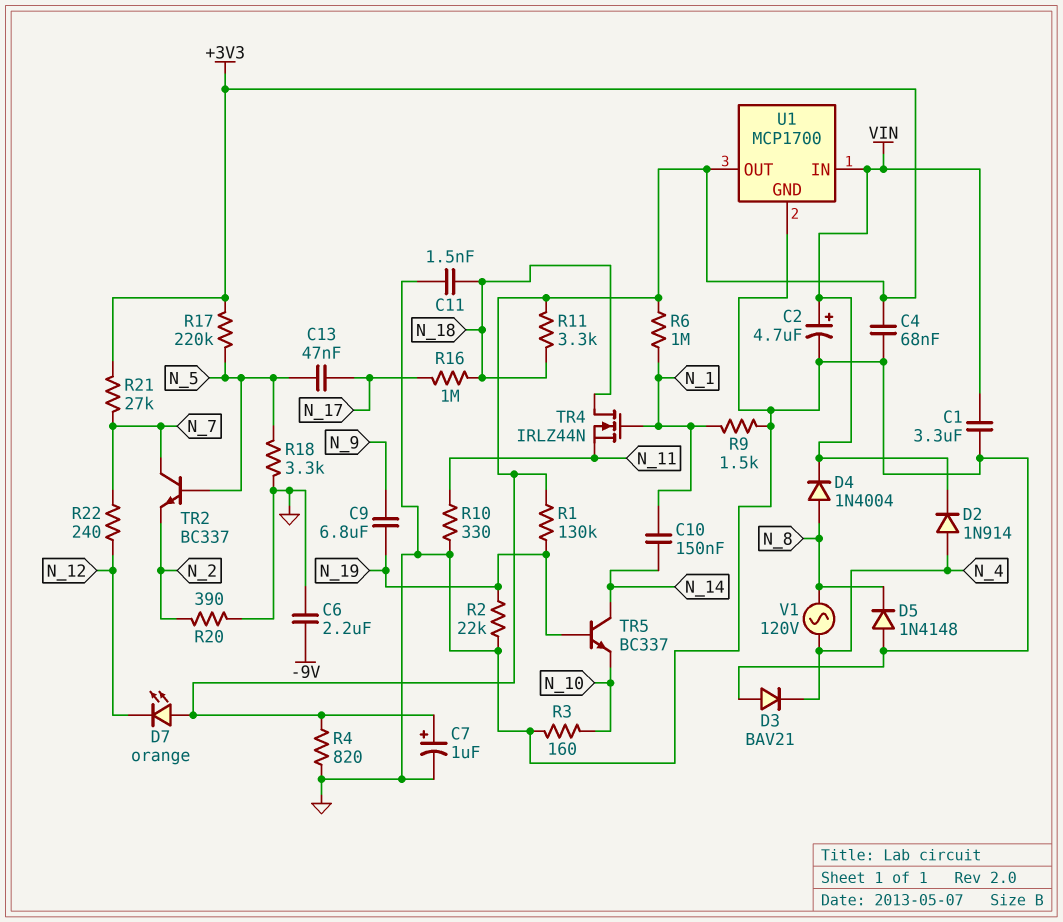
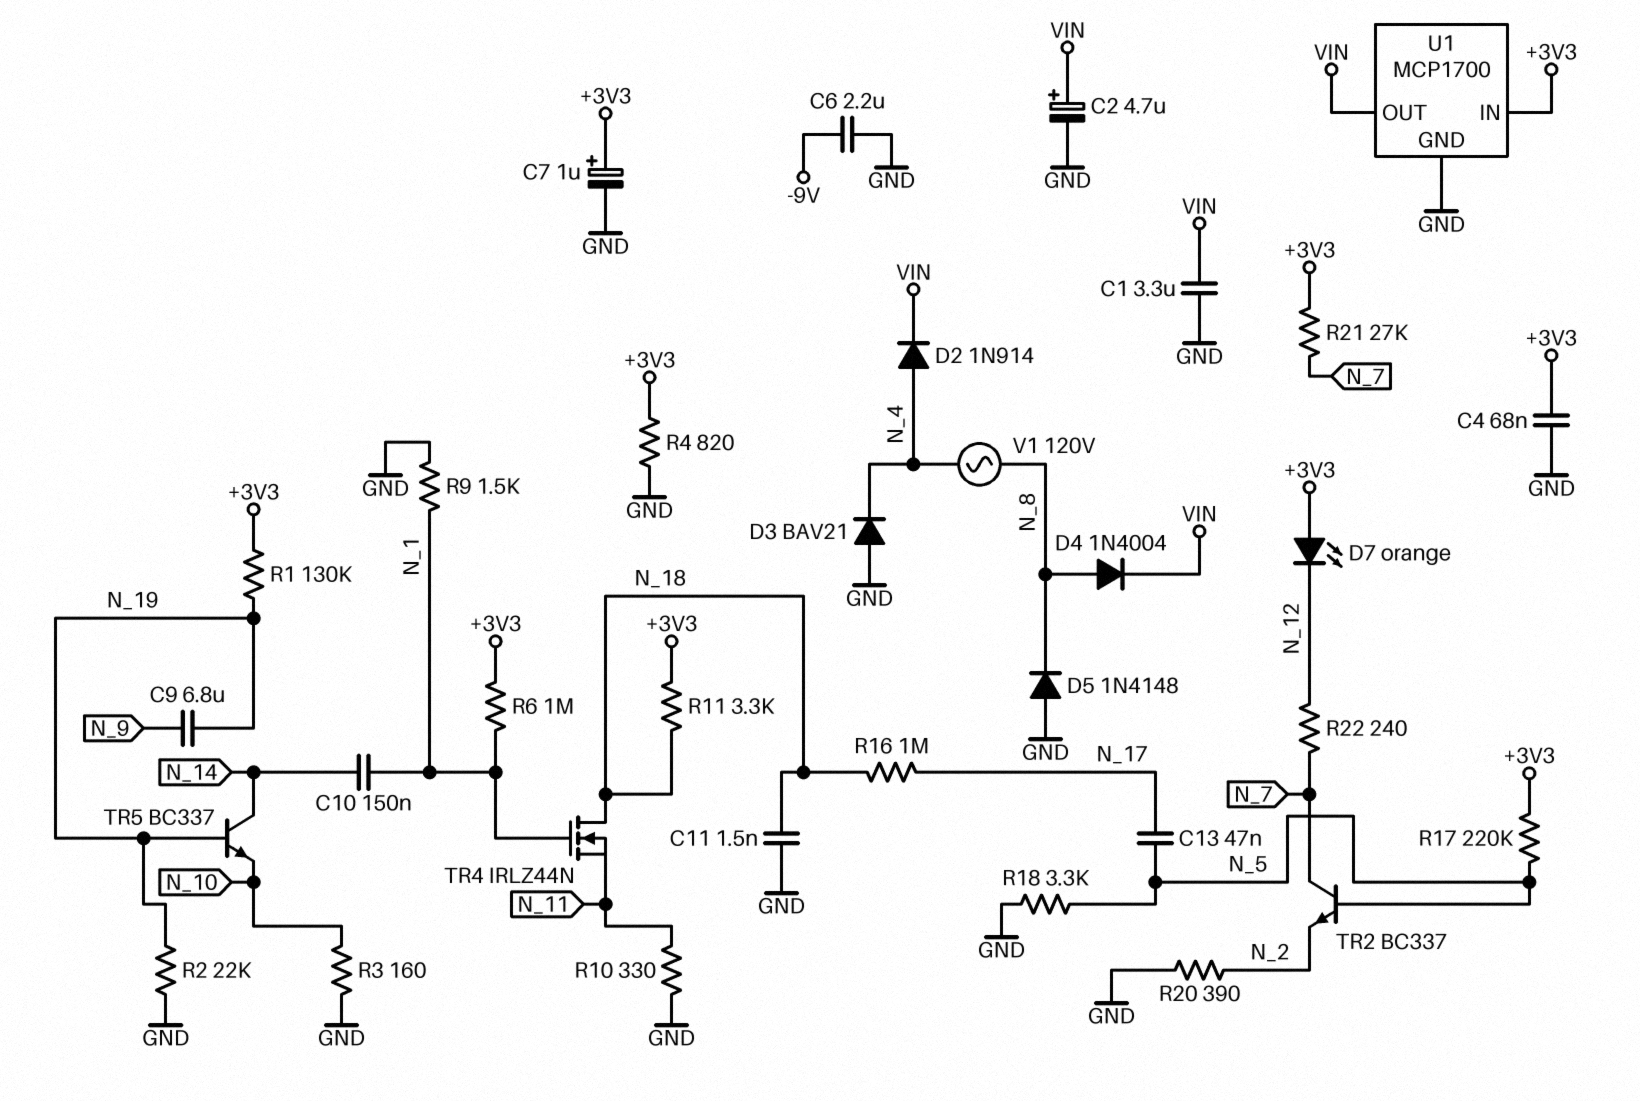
U1 pin IN: VIN -> +3V3
U1 pin OUT: +3V3 -> VIN

